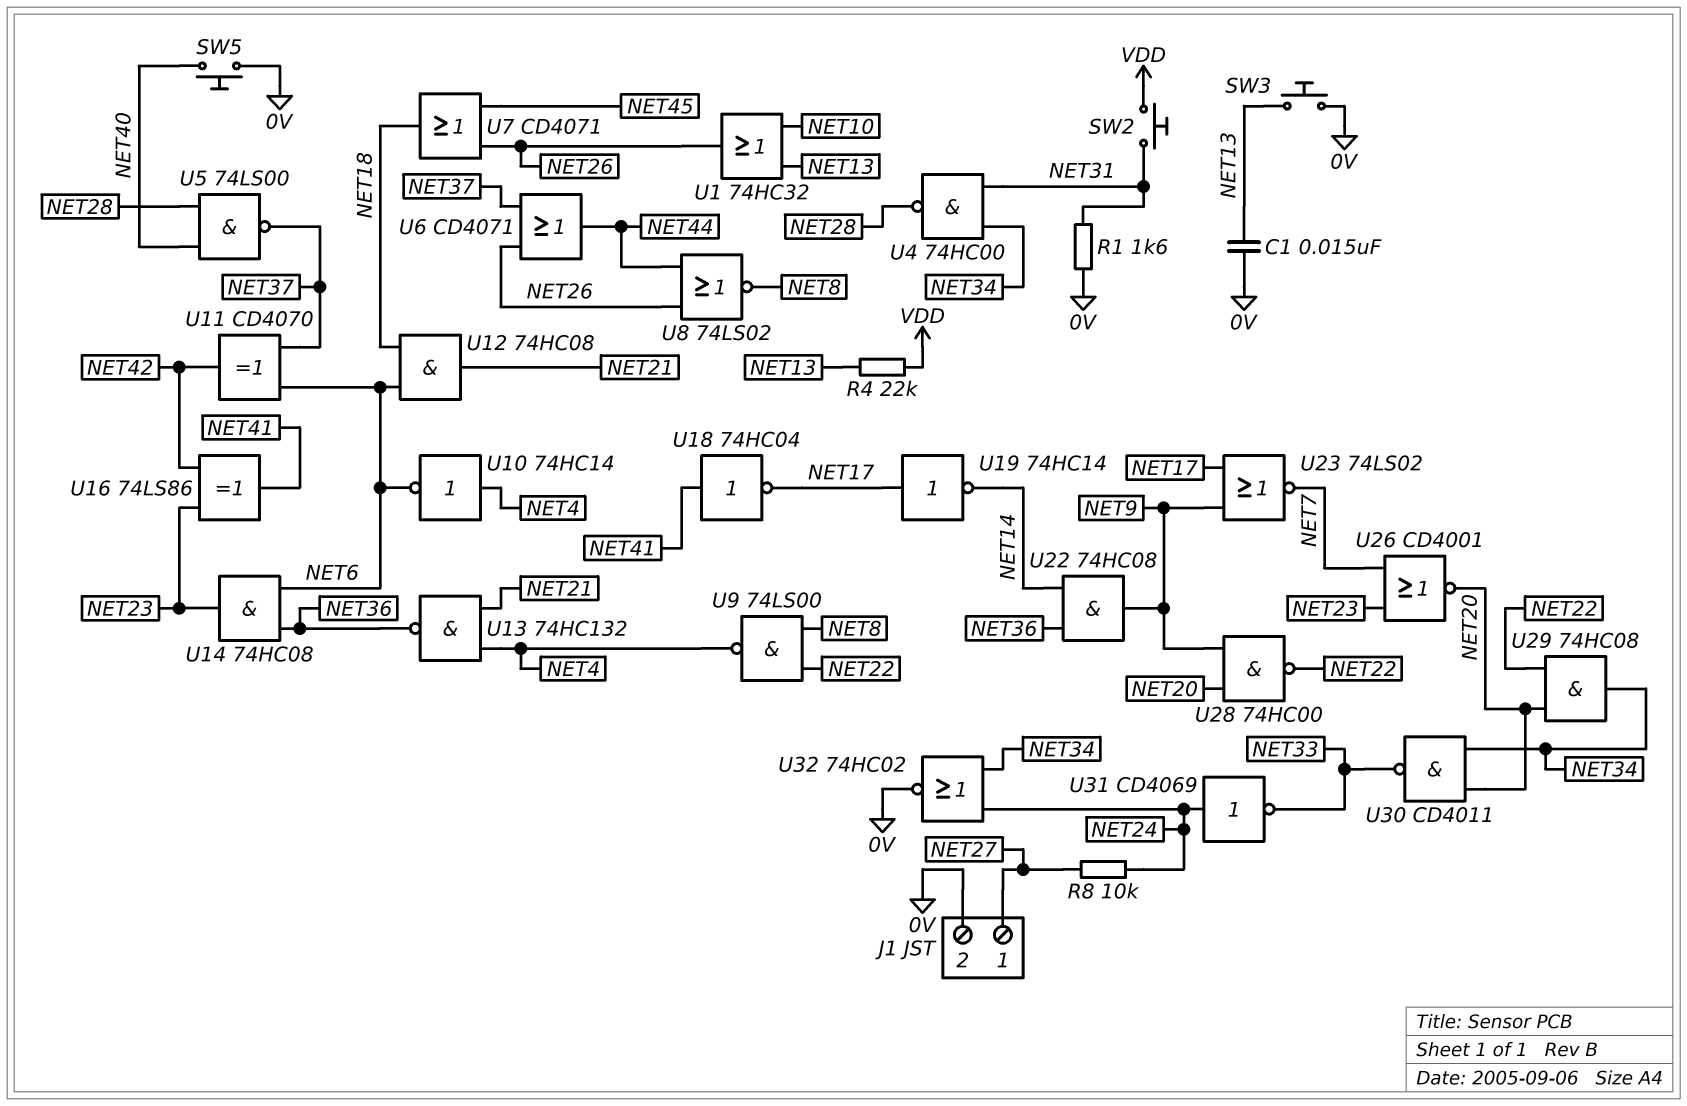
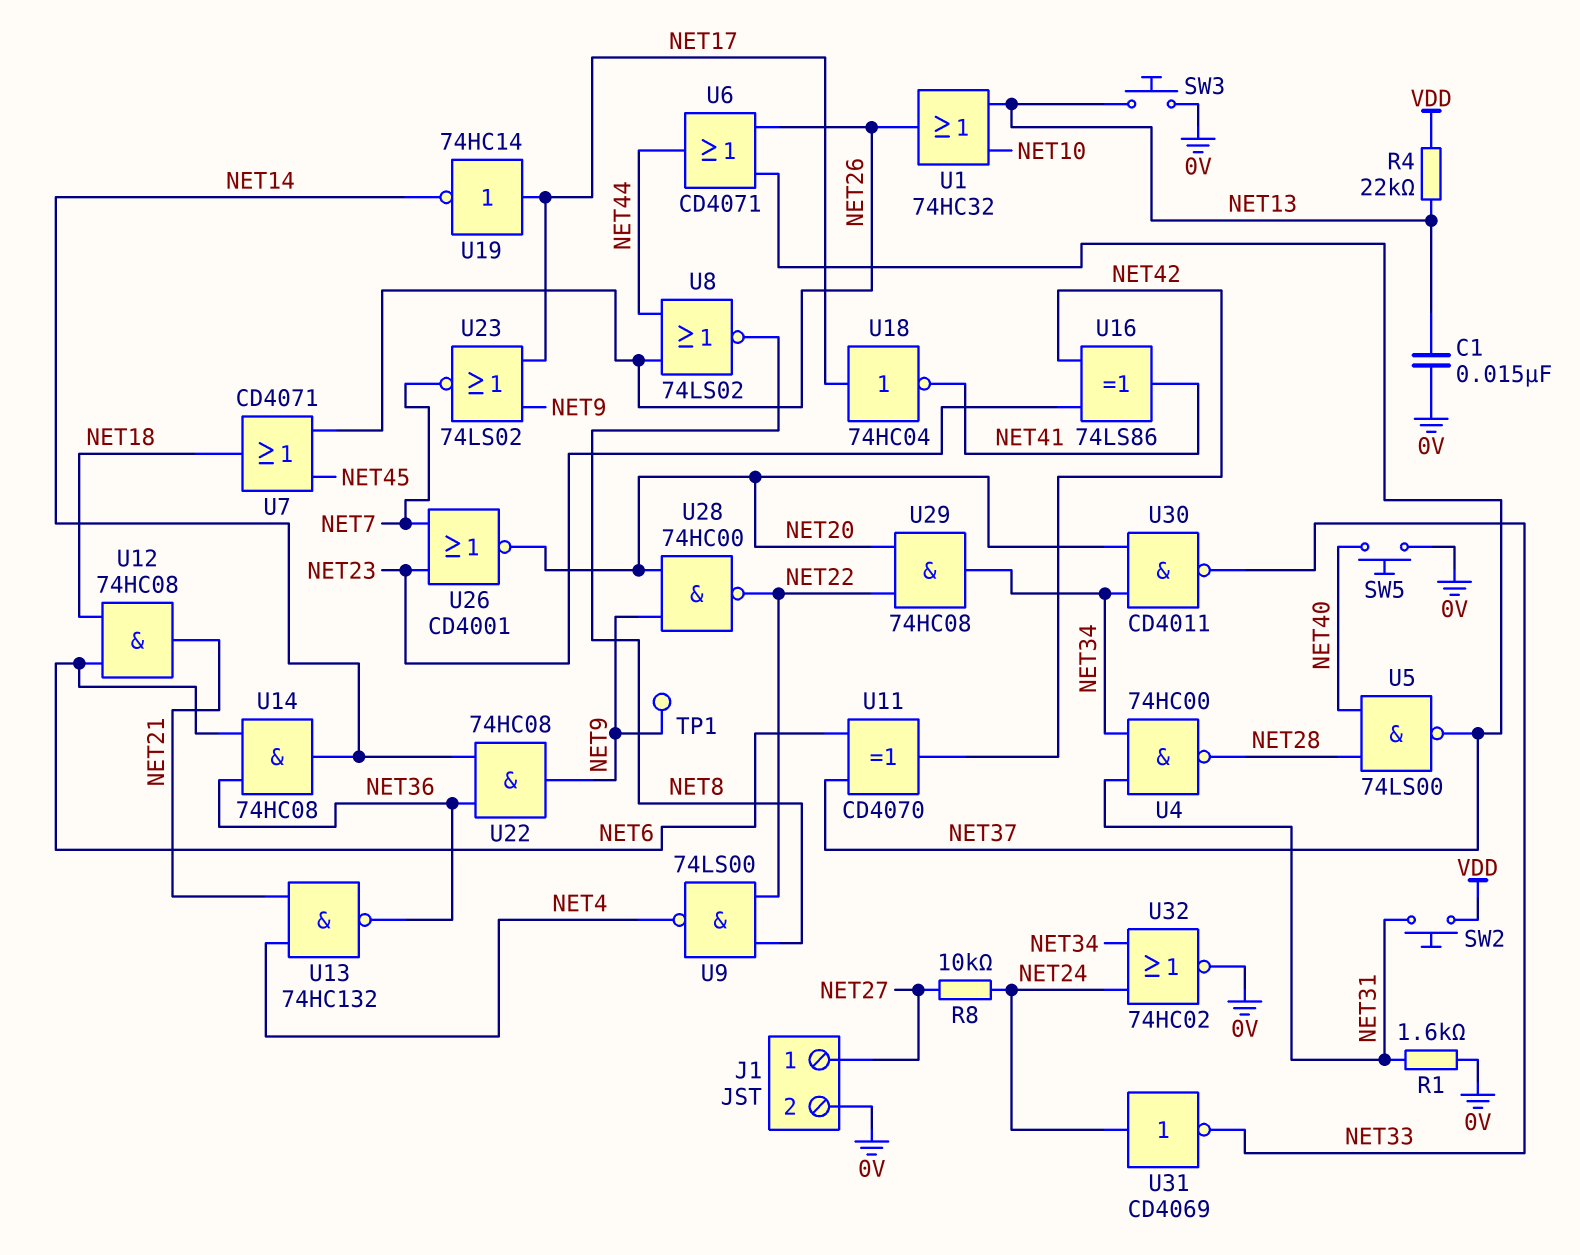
TP1: none -> test point (NET9)
U10: NOT 74HC14 (in NET4, out NET6) -> none
U14: AND 74HC08 (in NET6, in NET36, out NET23) -> AND 74HC08 (in NET6, in NET36, out NET14)
U18: NOT 74HC04 (in NET41, out NET17) -> NOT 74HC04 (in NET17, out NET41)

